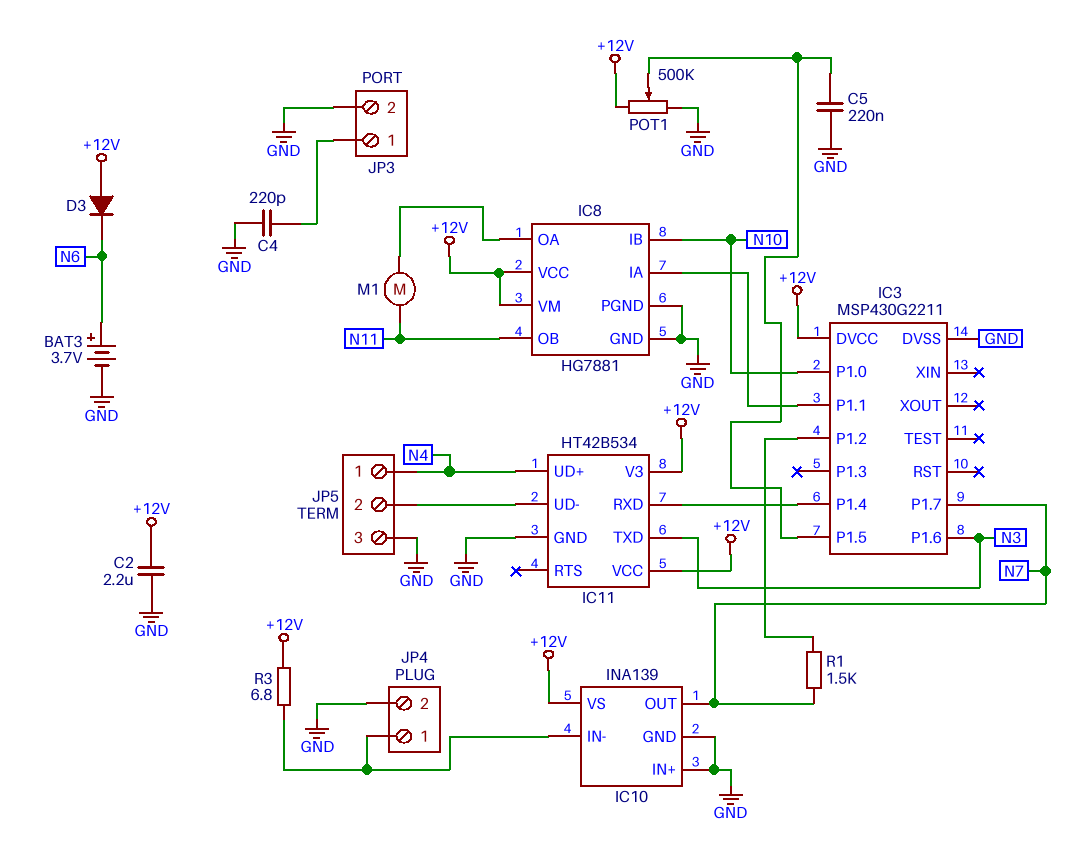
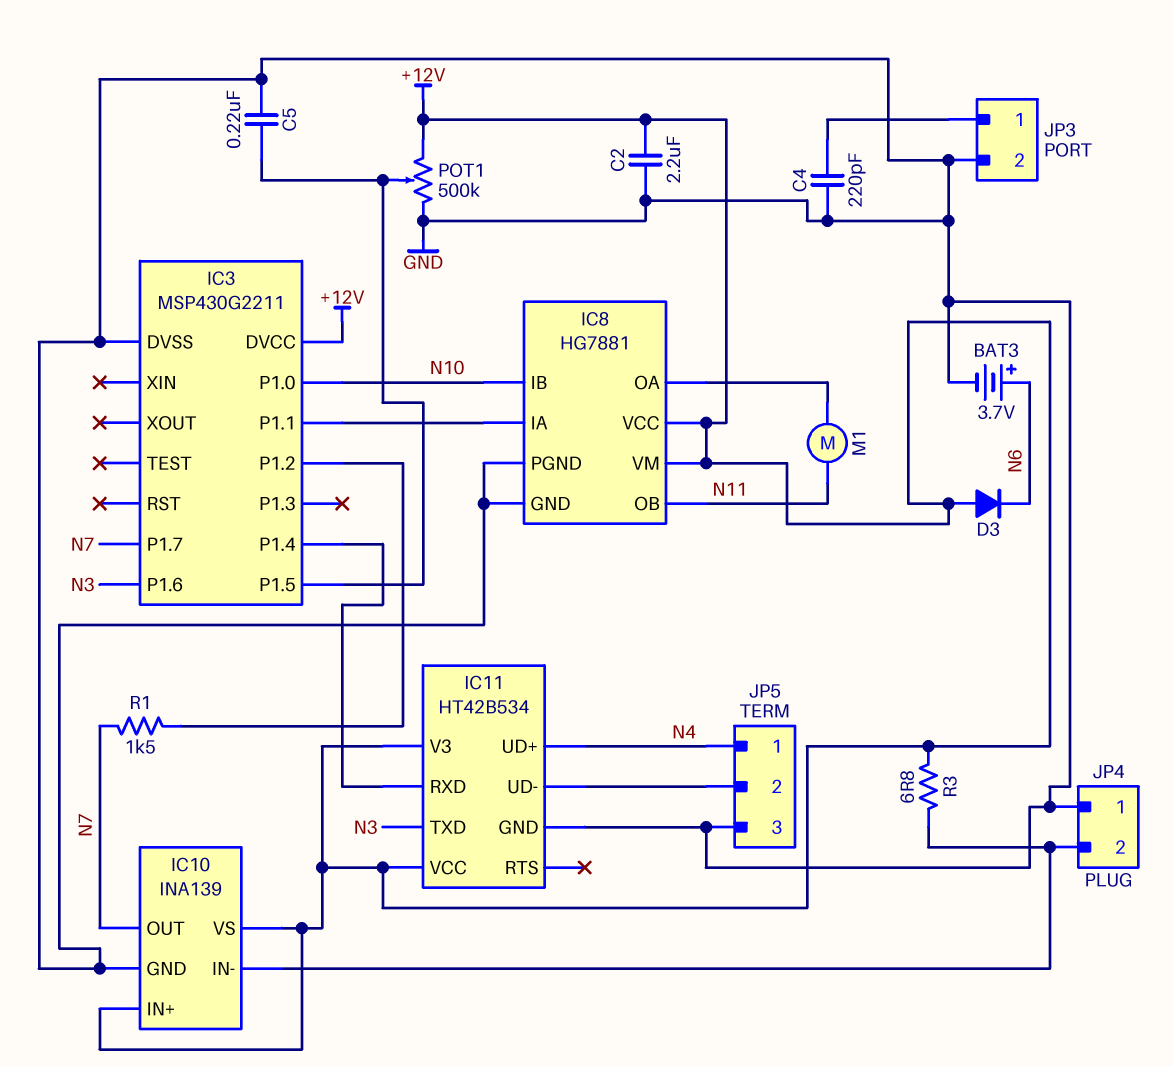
IC10 pin IN+: GND -> +12V
JP4 pin 1: IC10/IN- -> GND
JP4 pin 2: GND -> IC10/IN-

